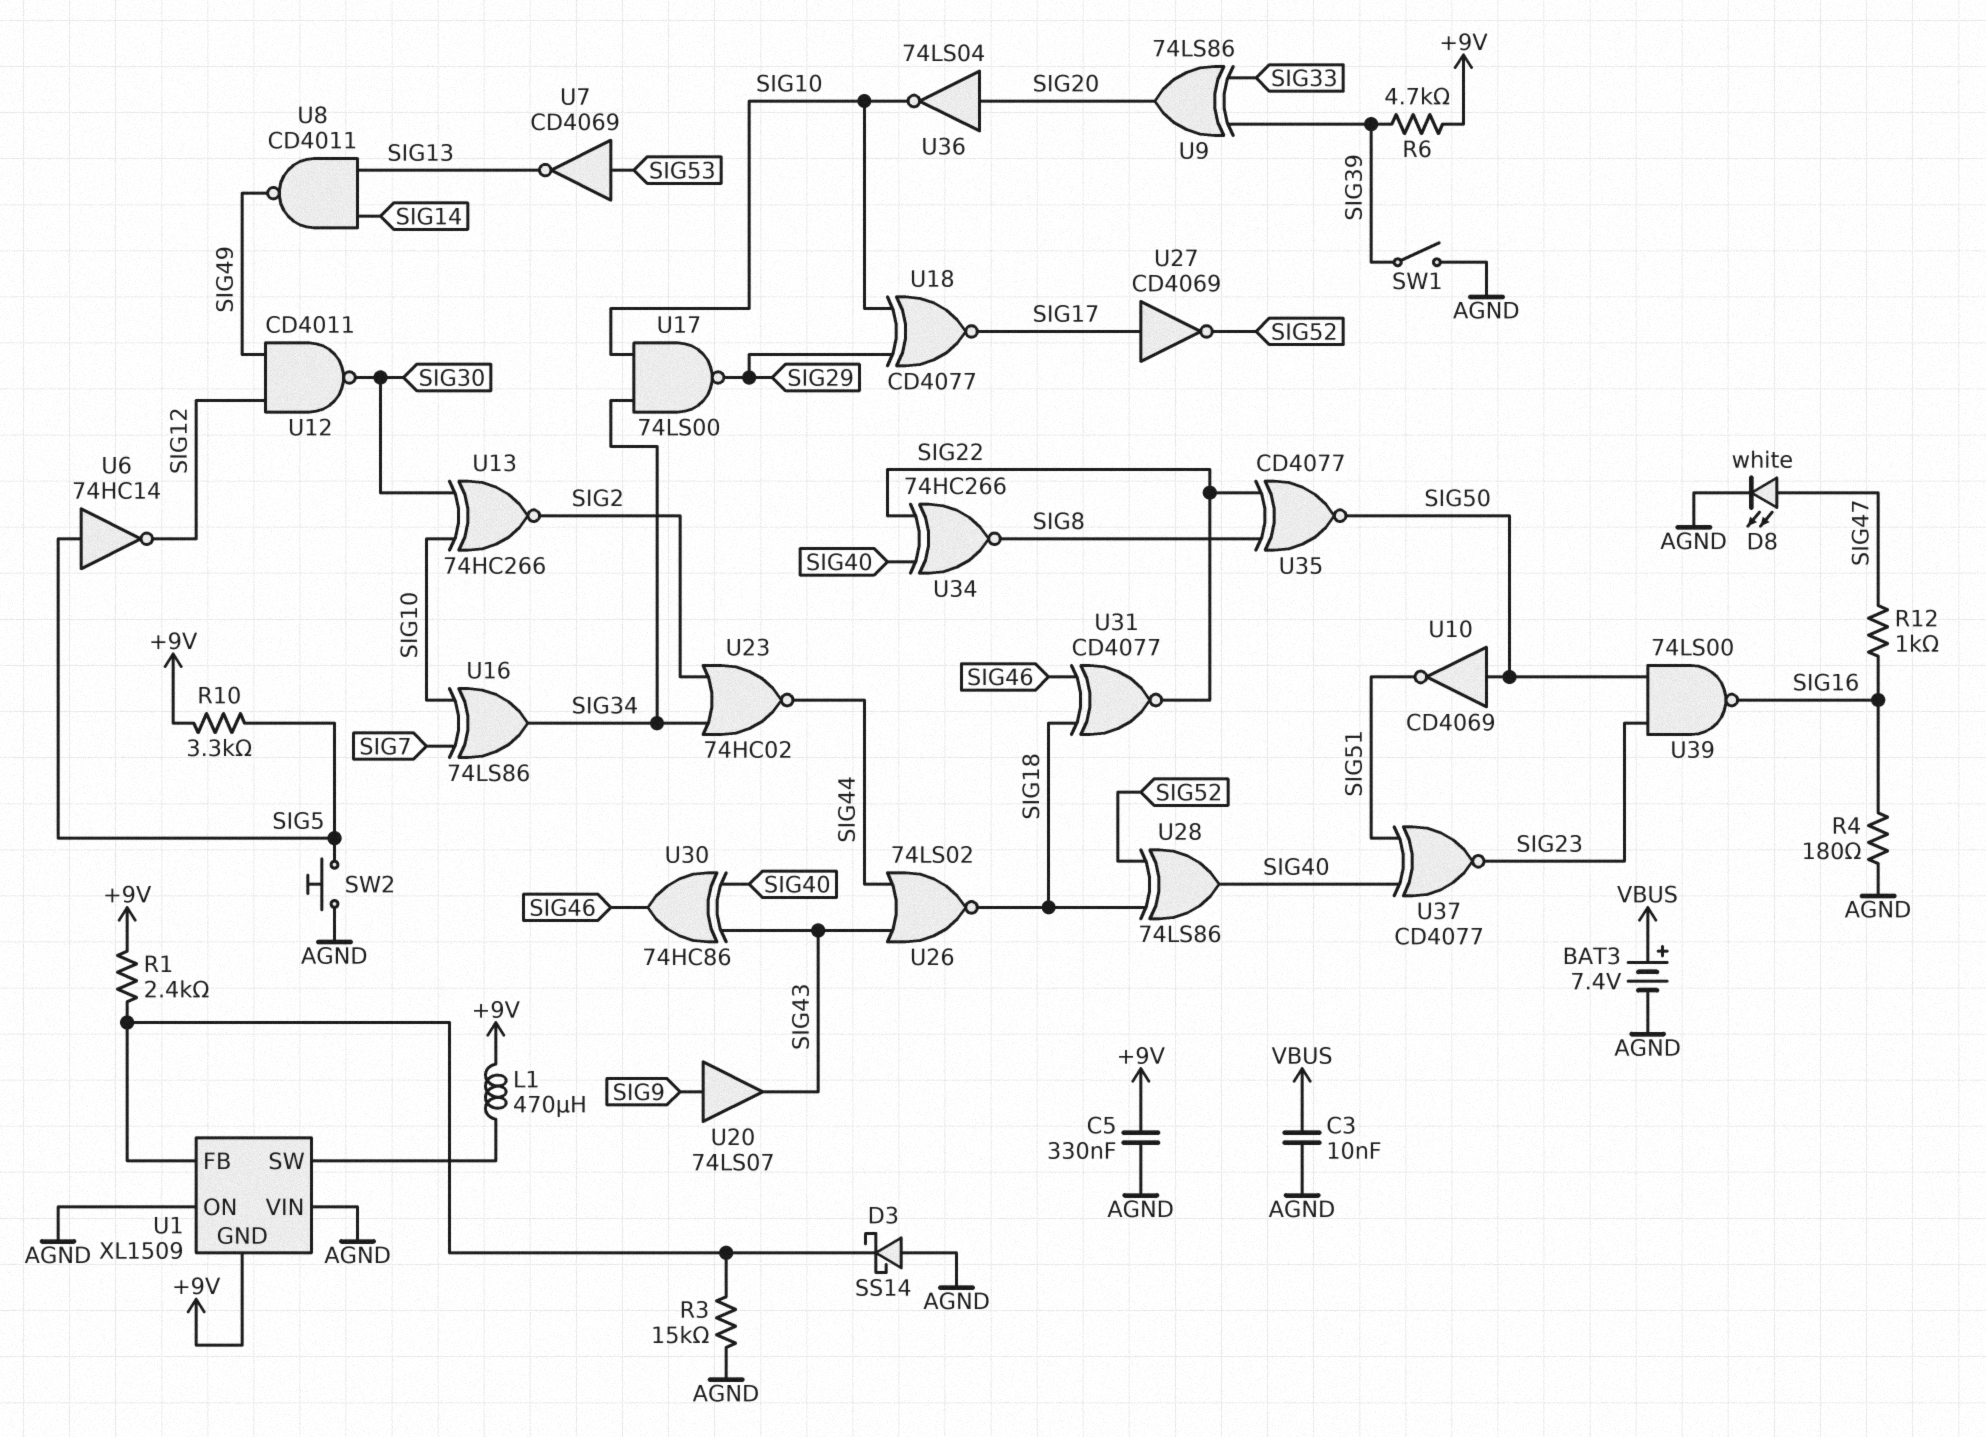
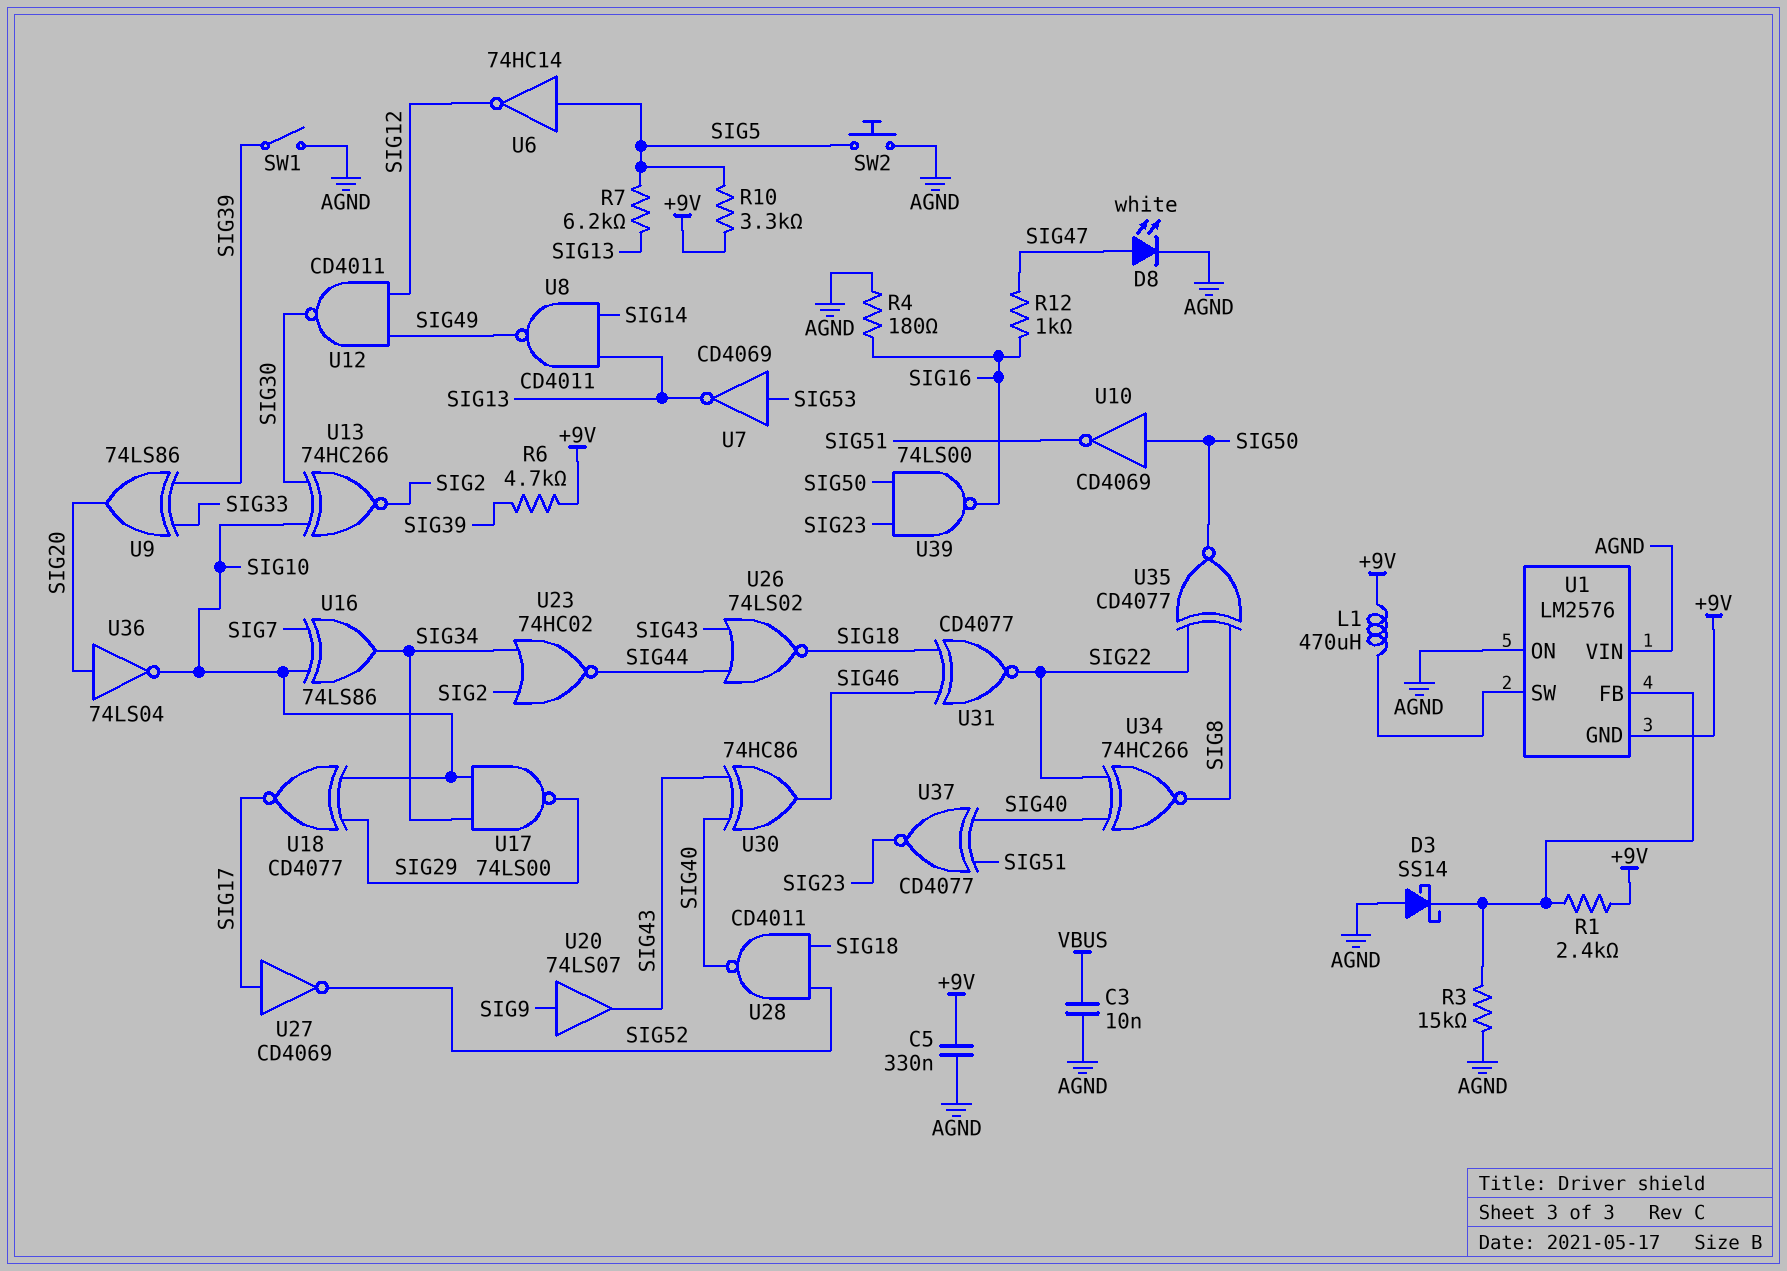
BAT3: 7.4V (plus VBUS, minus AGND) -> none
R7: none -> 6.2k (SIG5, SIG13)
U1: XL1509 -> LM2576
U28: XOR 74LS86 (in SIG18, in SIG52, out SIG40) -> NAND CD4011 (in SIG18, in SIG52, out SIG40)

